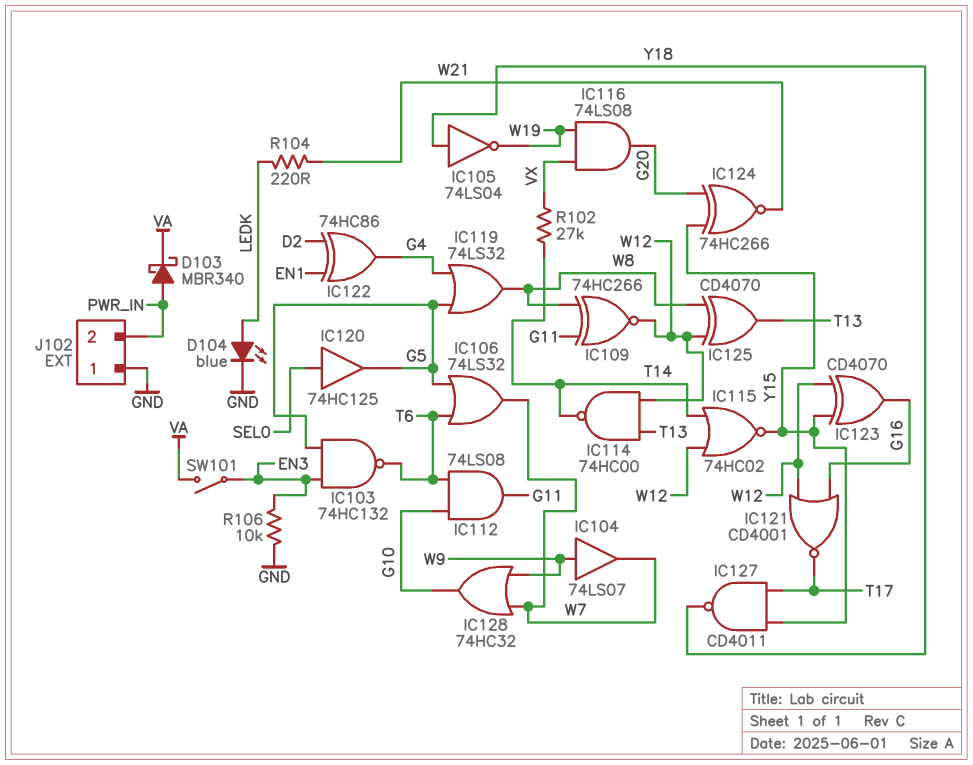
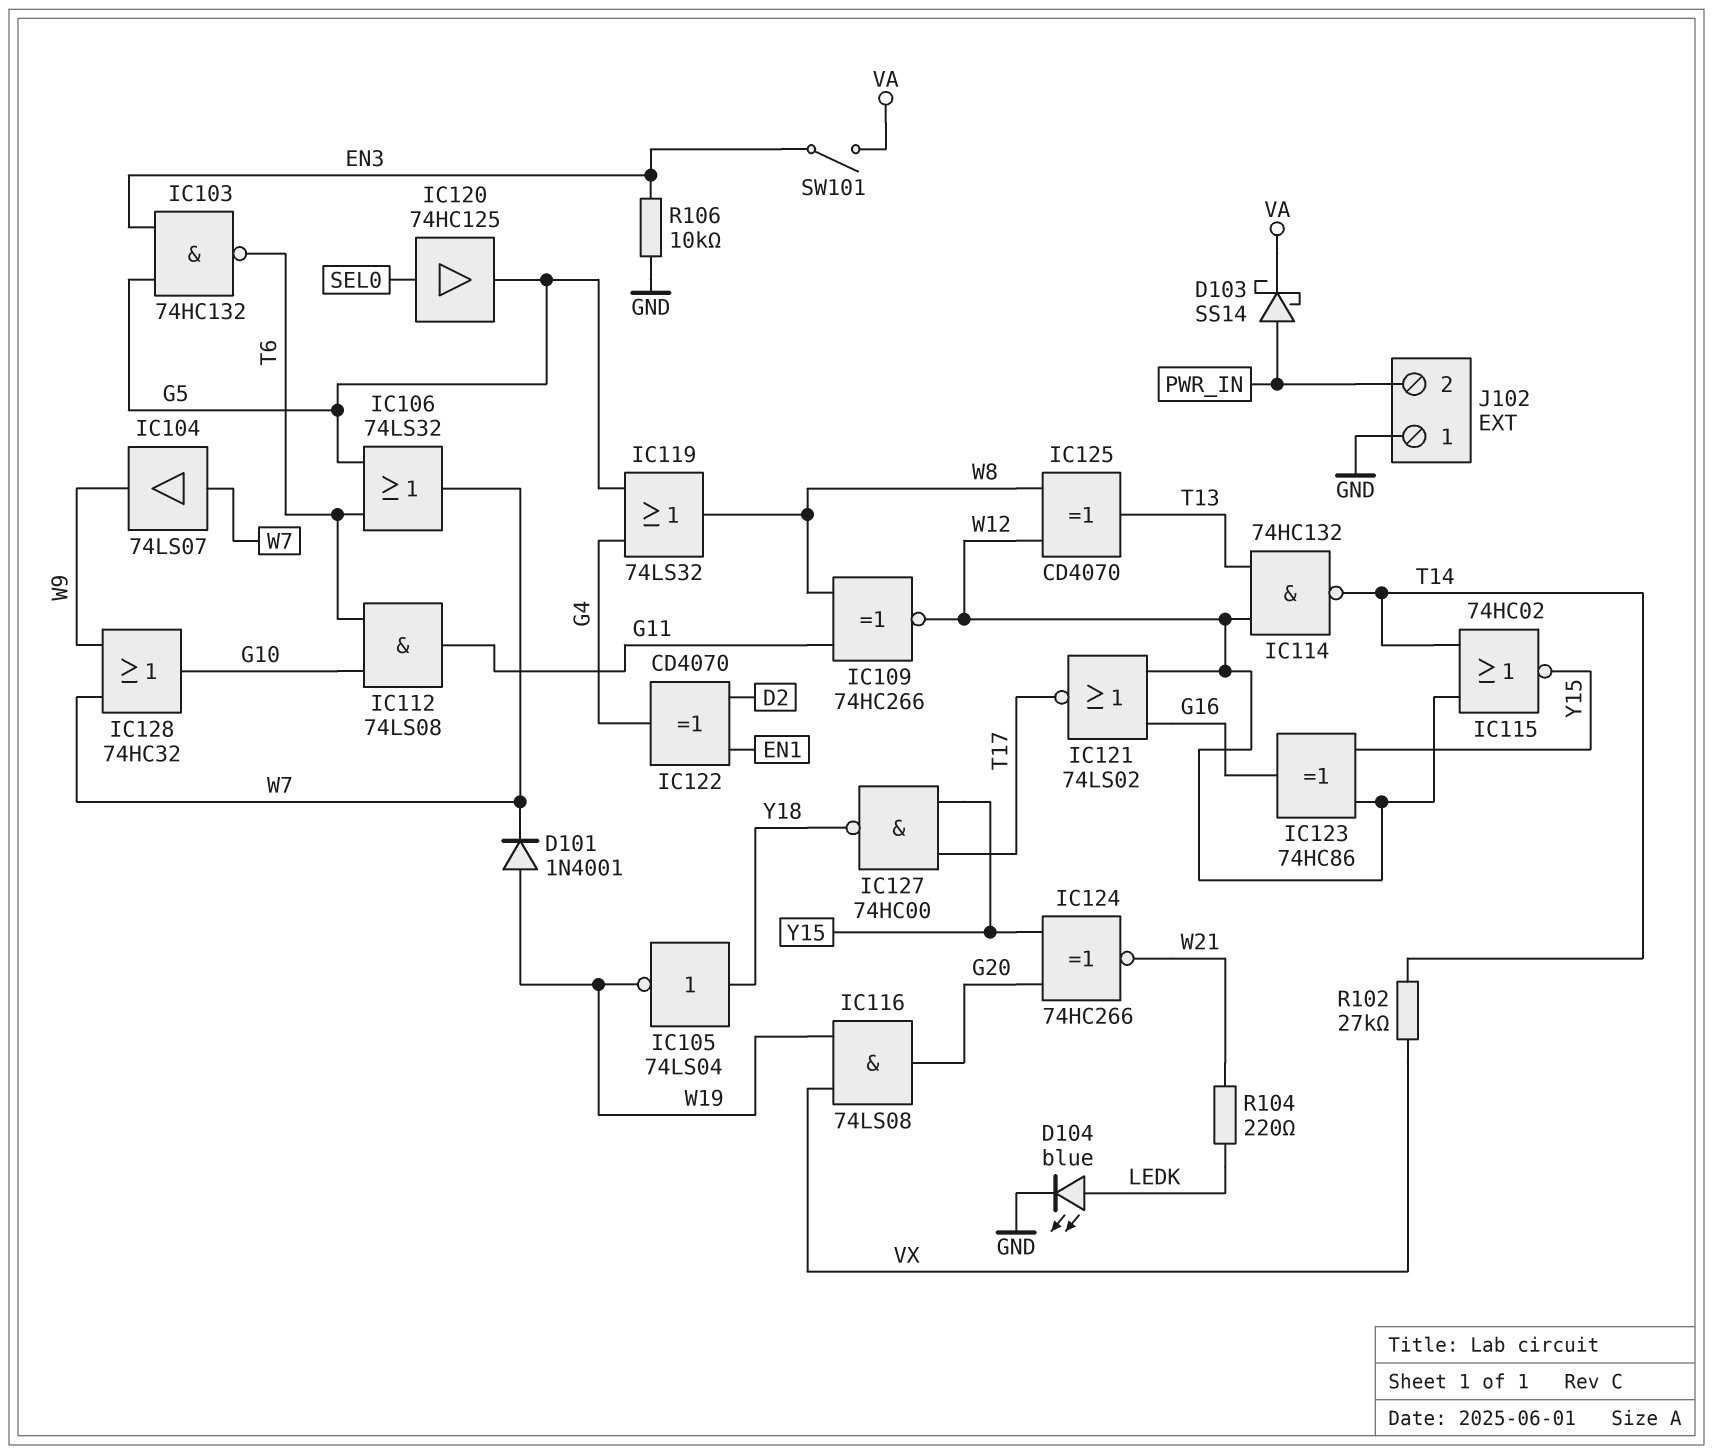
D101: none -> diode 1N4001 (A W19, K W7)
D103: schottky MBR340 (A PWR_IN, K VA) -> schottky SS14 (A PWR_IN, K VA)
IC104: buffer 74LS07 (in W9, out W7) -> buffer 74LS07 (in W7, out W9)
IC114: NAND 74HC00 (in T13, in W12, out T14) -> NAND 74HC132 (in T13, in W12, out T14)
IC121: NOR CD4001 (in G16, in W12, out T17) -> NOR 74LS02 (in G16, in W12, out T17)
IC122: XOR 74HC86 (in D2, in EN1, out G4) -> XOR CD4070 (in D2, in EN1, out G4)
IC123: XOR CD4070 (in W12, in Y15, out G16) -> XOR 74HC86 (in W12, in Y15, out G16)
IC127: NAND CD4011 (in T17, in Y15, out Y18) -> NAND 74HC00 (in T17, in Y15, out Y18)

